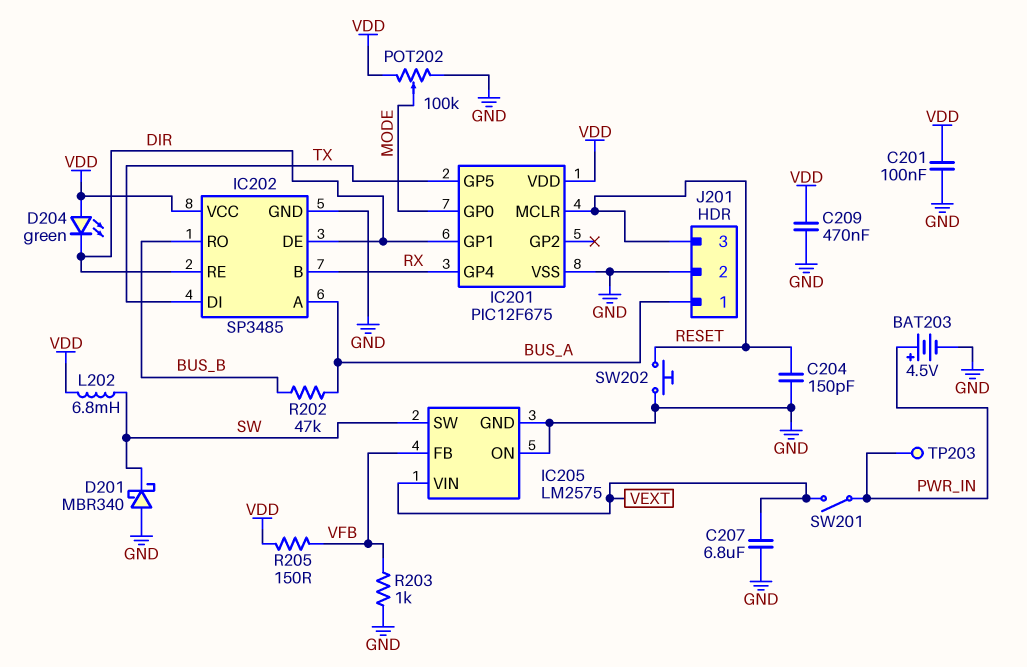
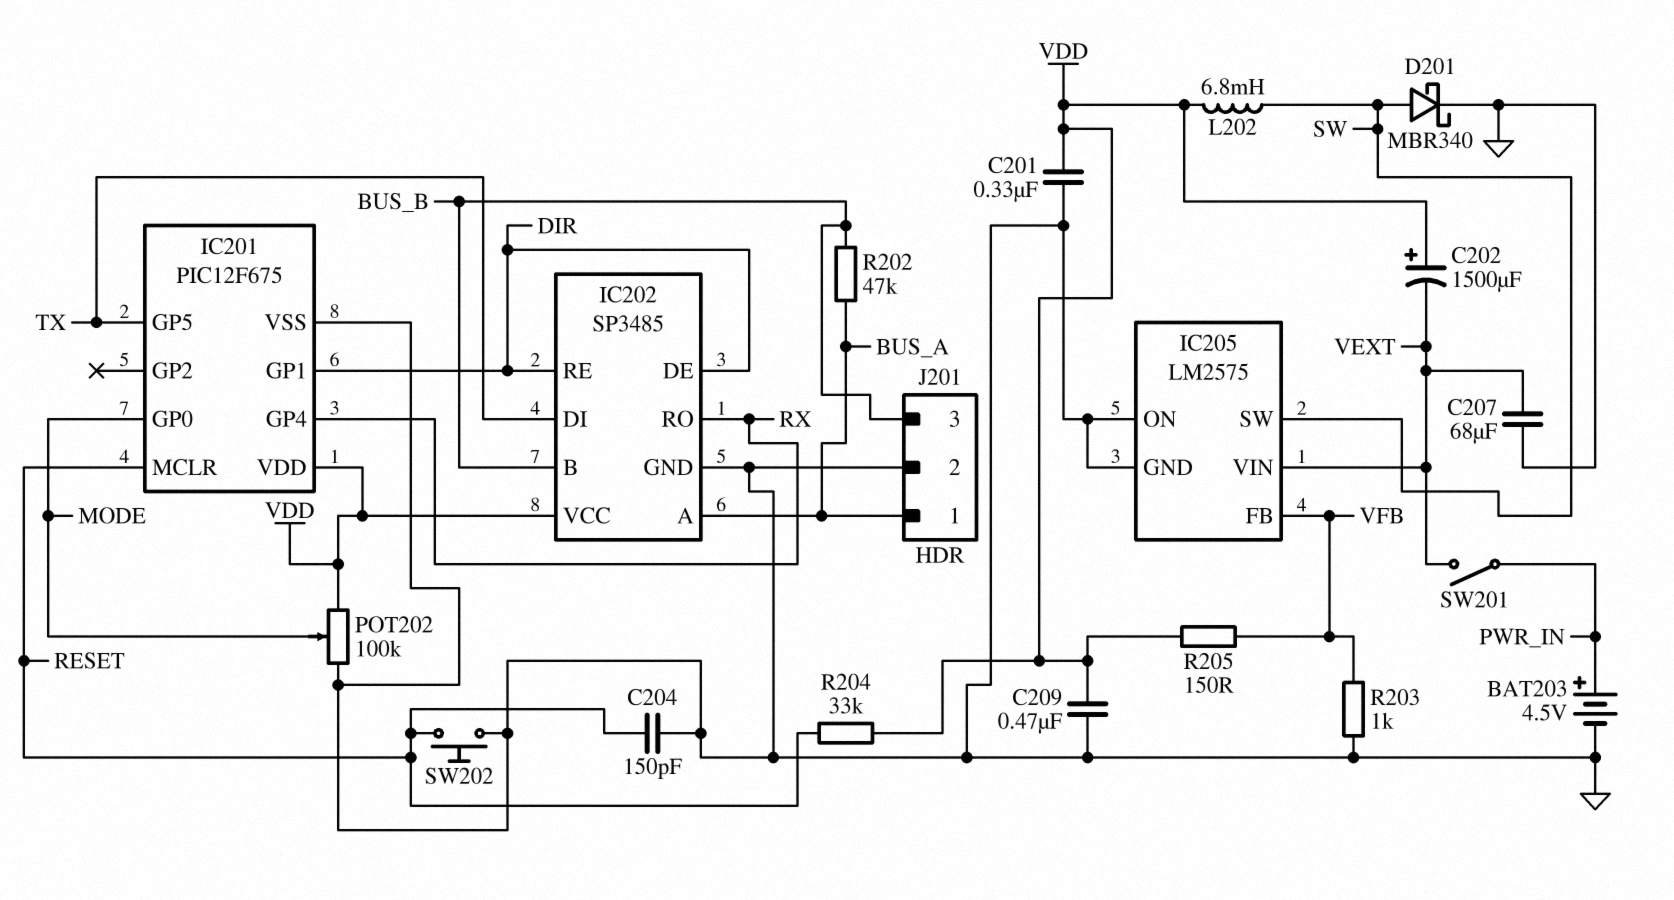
C201: 100nF (GND, VDD) -> 330nF (GND, VDD)
C202: none -> 1500uF (plus VDD, minus VEXT)
C207: 6.8uF (GND, VEXT) -> 68uF (GND, VEXT)
D201: schottky MBR340 (A GND, K SW) -> schottky MBR340 (A SW, K GND)
D204: LED green (A VDD, K DIR) -> none
IC202 pin B: RX -> BUS_B
IC202 pin RO: BUS_B -> RX
J201 pin 3: RESET -> BUS_B
R204: none -> 33k (RESET, VDD)
TP203: test point (PWR_IN) -> none

